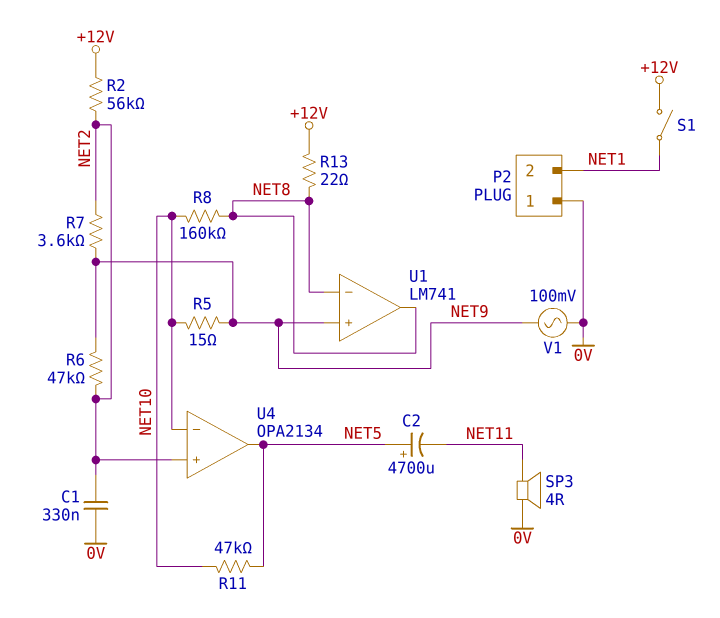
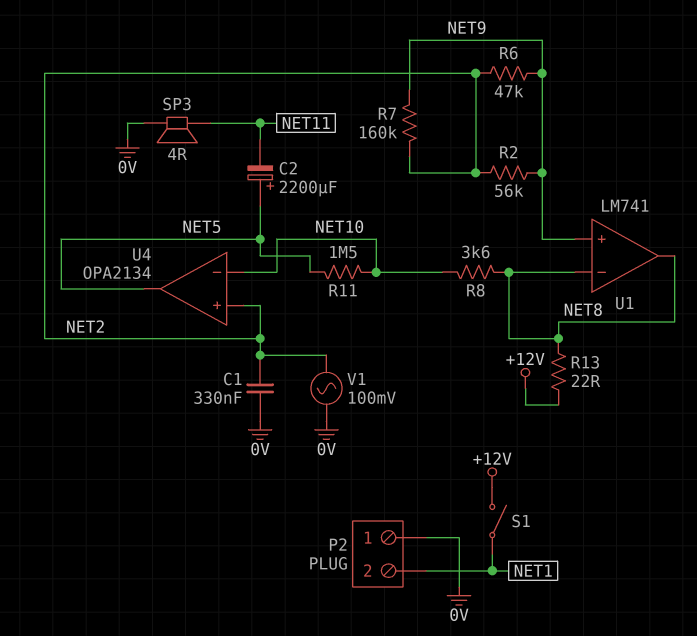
C2: 4700uF (plus NET5, minus NET11) -> 2200uF (plus NET5, minus NET11)
R2: 56k (+12V, NET2) -> 56k (NET2, NET9)
R5: 15 (NET9, NET10) -> none
R7: 3.6k (NET2, NET9) -> 160k (NET2, NET9)
R8: 160k (NET8, NET10) -> 3.6k (NET8, NET10)
R11: 47k (NET5, NET10) -> 1.5M (NET5, NET10)
V1: AC 100mV (0V, NET9) -> AC 100mV (0V, NET2)

